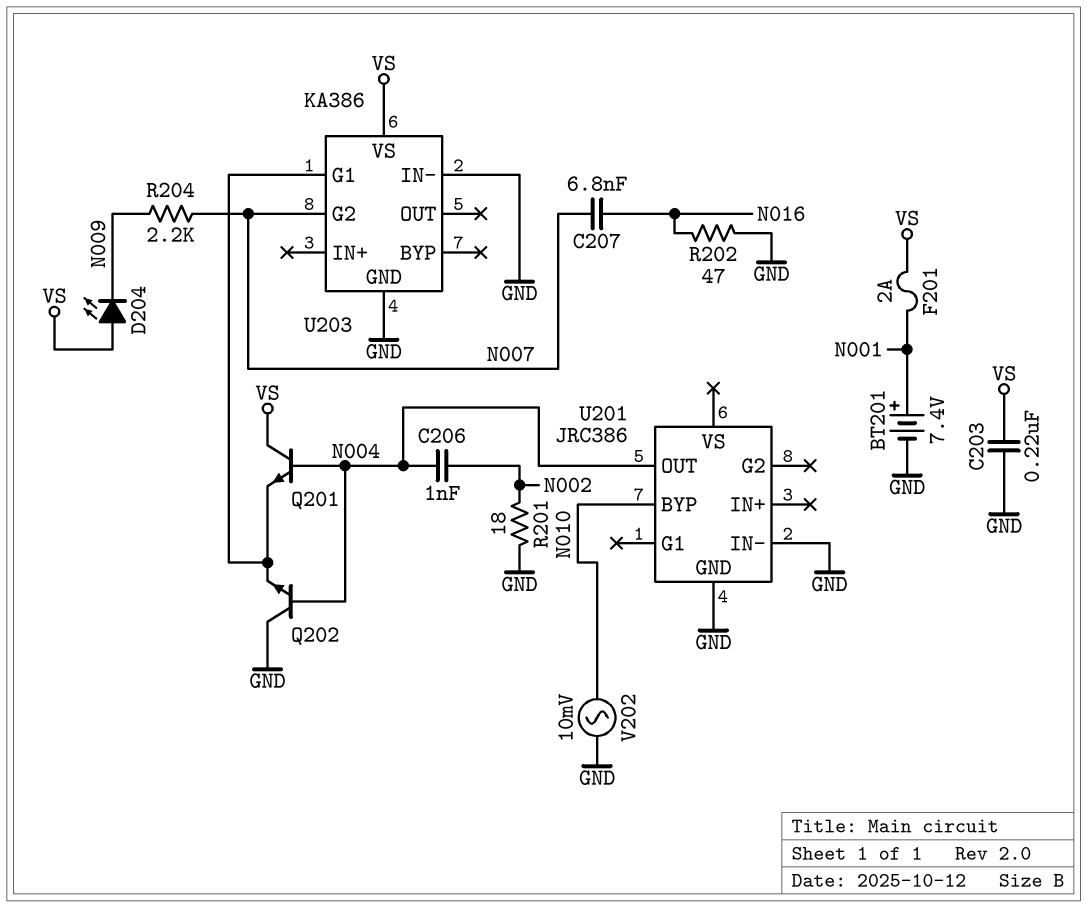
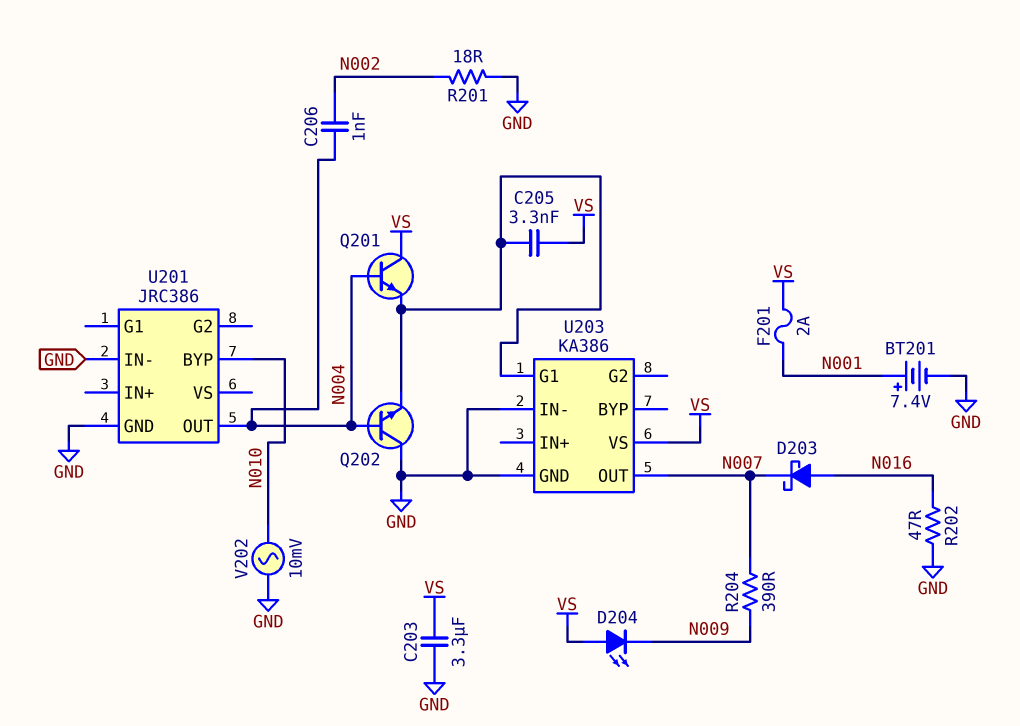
C203: 220nF (GND, VS) -> 3.3uF (GND, VS)
C205: none -> 3.3nF (U203/G1, VS)
C207: 6.8nF (N007, N016) -> none
D203: none -> schottky (A N016, K N007)
R204: 2.2k (N007, N009) -> 390 (N007, N009)
U203 pin G2: N007 -> none
U203 pin OUT: none -> N007

